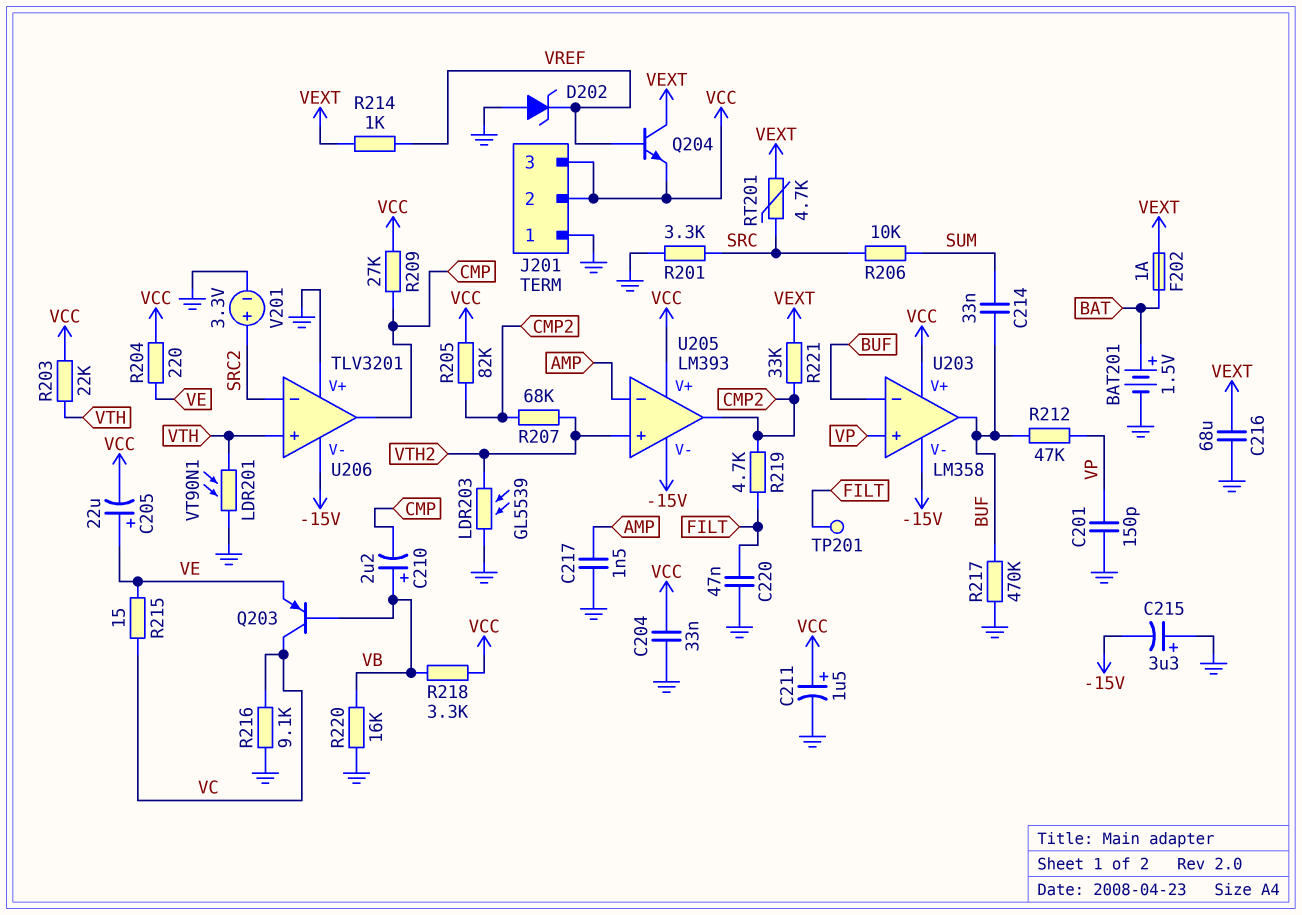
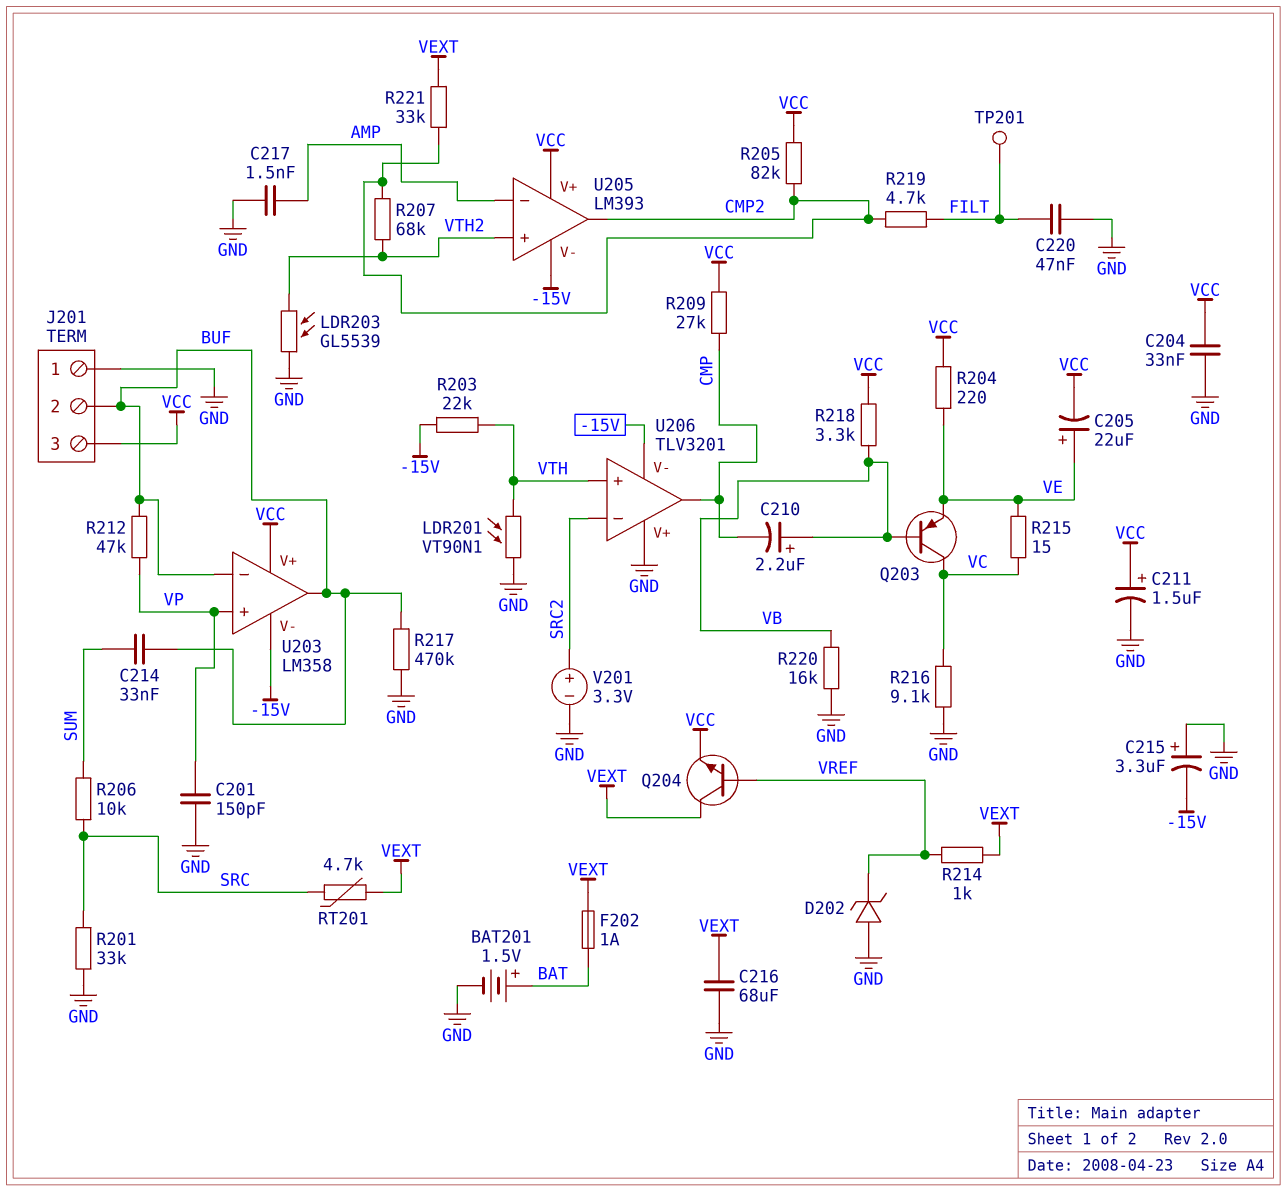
J201 pin 2: VCC -> BUF
R201: 3.3k (GND, SRC) -> 33k (GND, SRC)
R203: 22k (VCC, VTH) -> 22k (-15V, VTH)

